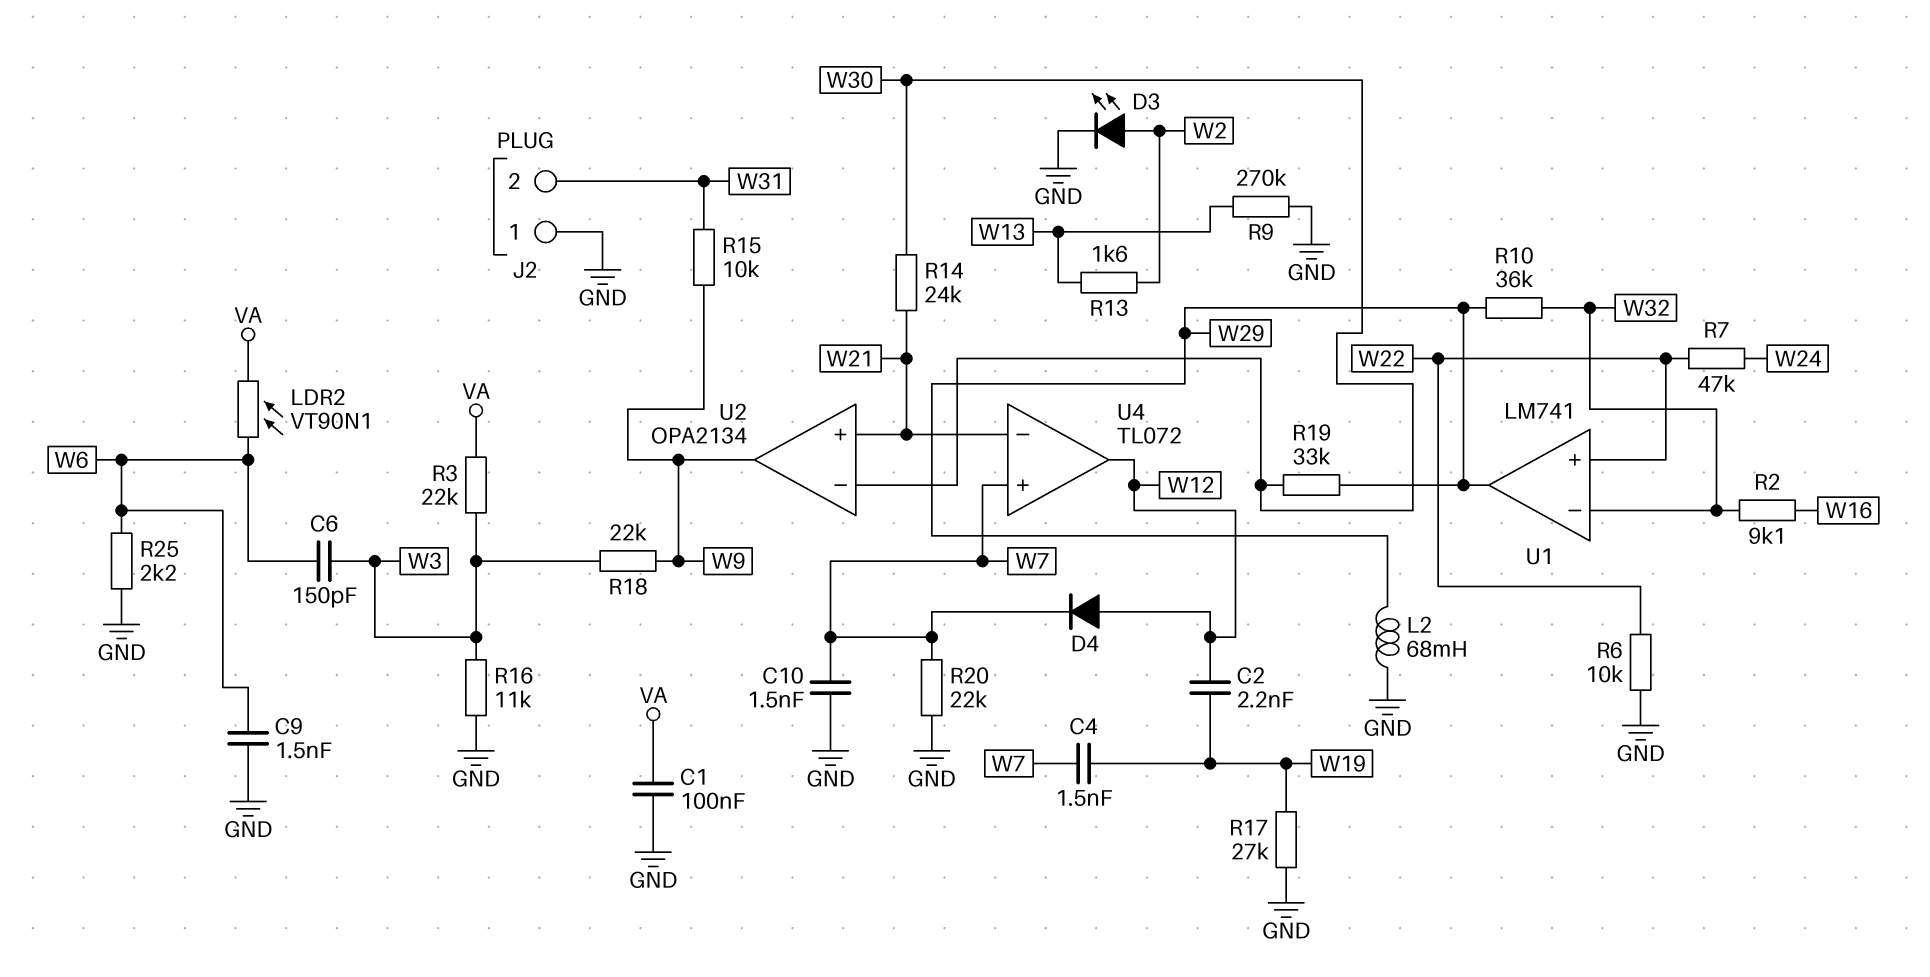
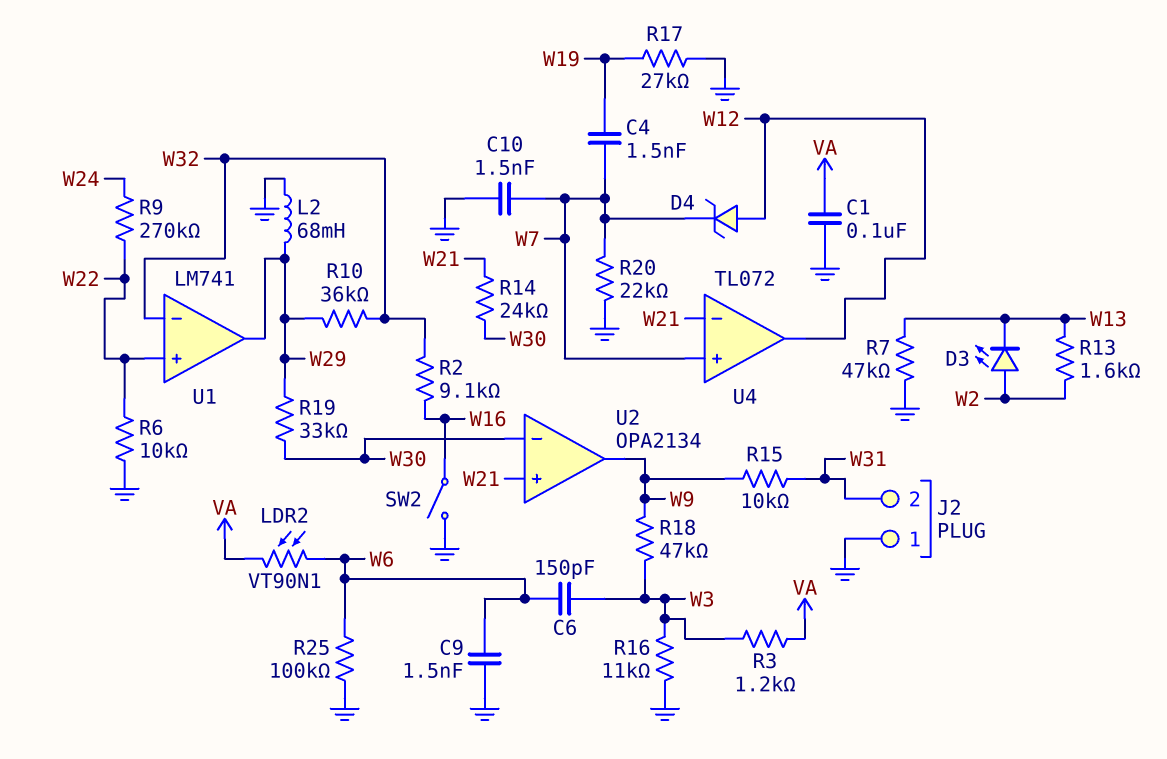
C2: 2.2nF (W12, W19) -> none
D3: LED (A W2, K GND) -> LED (A W2, K W13)
D4: diode (A W12, K W7) -> zener (A W12, K W7)
R3: 22k (VA, W3) -> 1.2k (VA, W3)
R7: 47k (W22, W24) -> 47k (GND, W13)
R9: 270k (GND, W13) -> 270k (W22, W24)
R18: 22k (W3, W9) -> 47k (W3, W9)
R25: 2.2k (GND, W6) -> 100k (GND, W6)
SW2: none -> switch (GND, W16)

